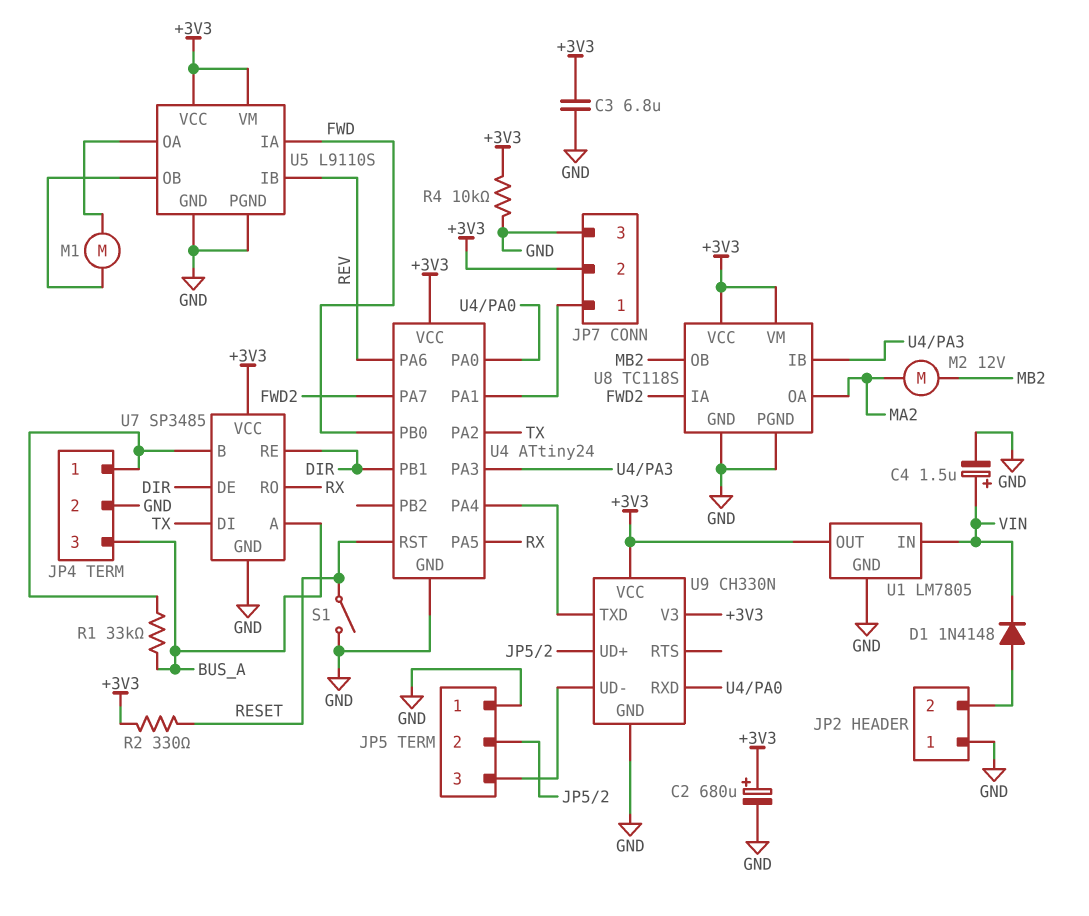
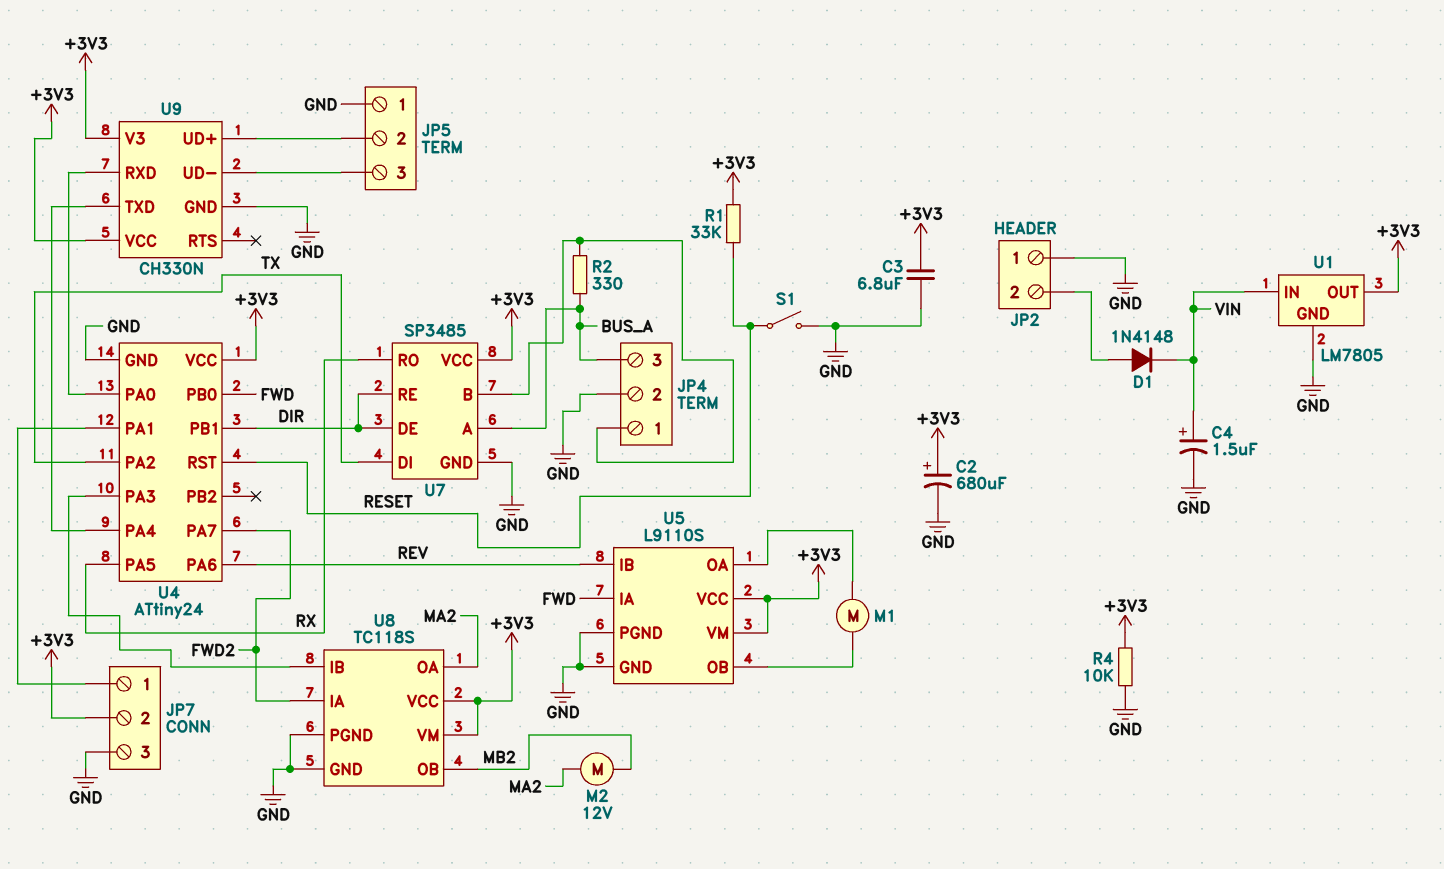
R1: 33k (BUS_A, JP4/1) -> 33k (+3V3, RESET)
R2: 330 (+3V3, RESET) -> 330 (BUS_A, JP4/1)

